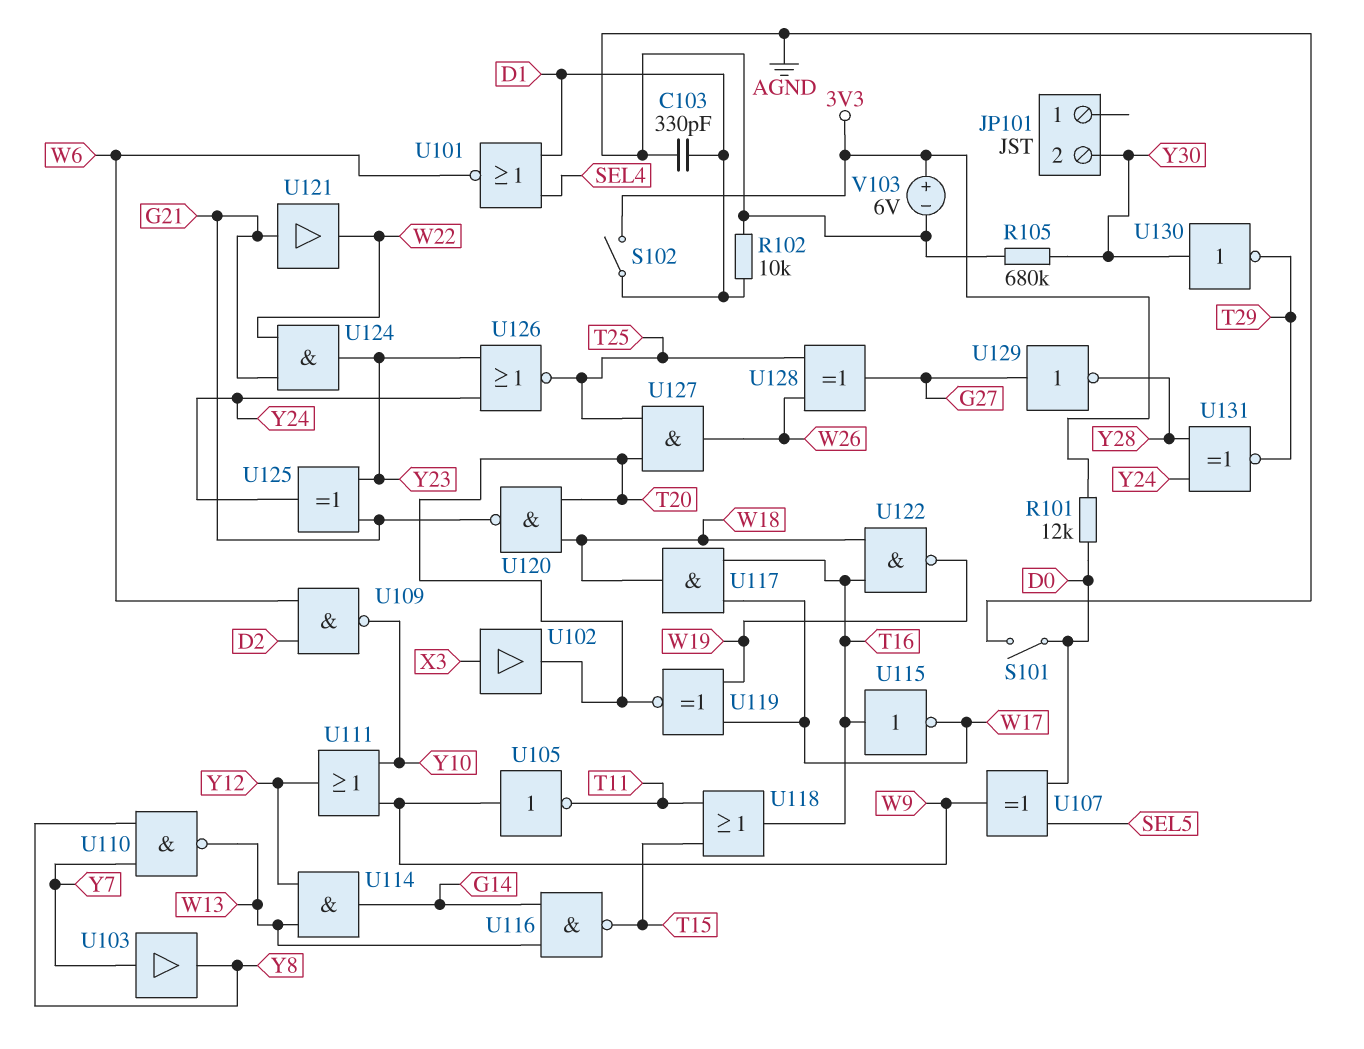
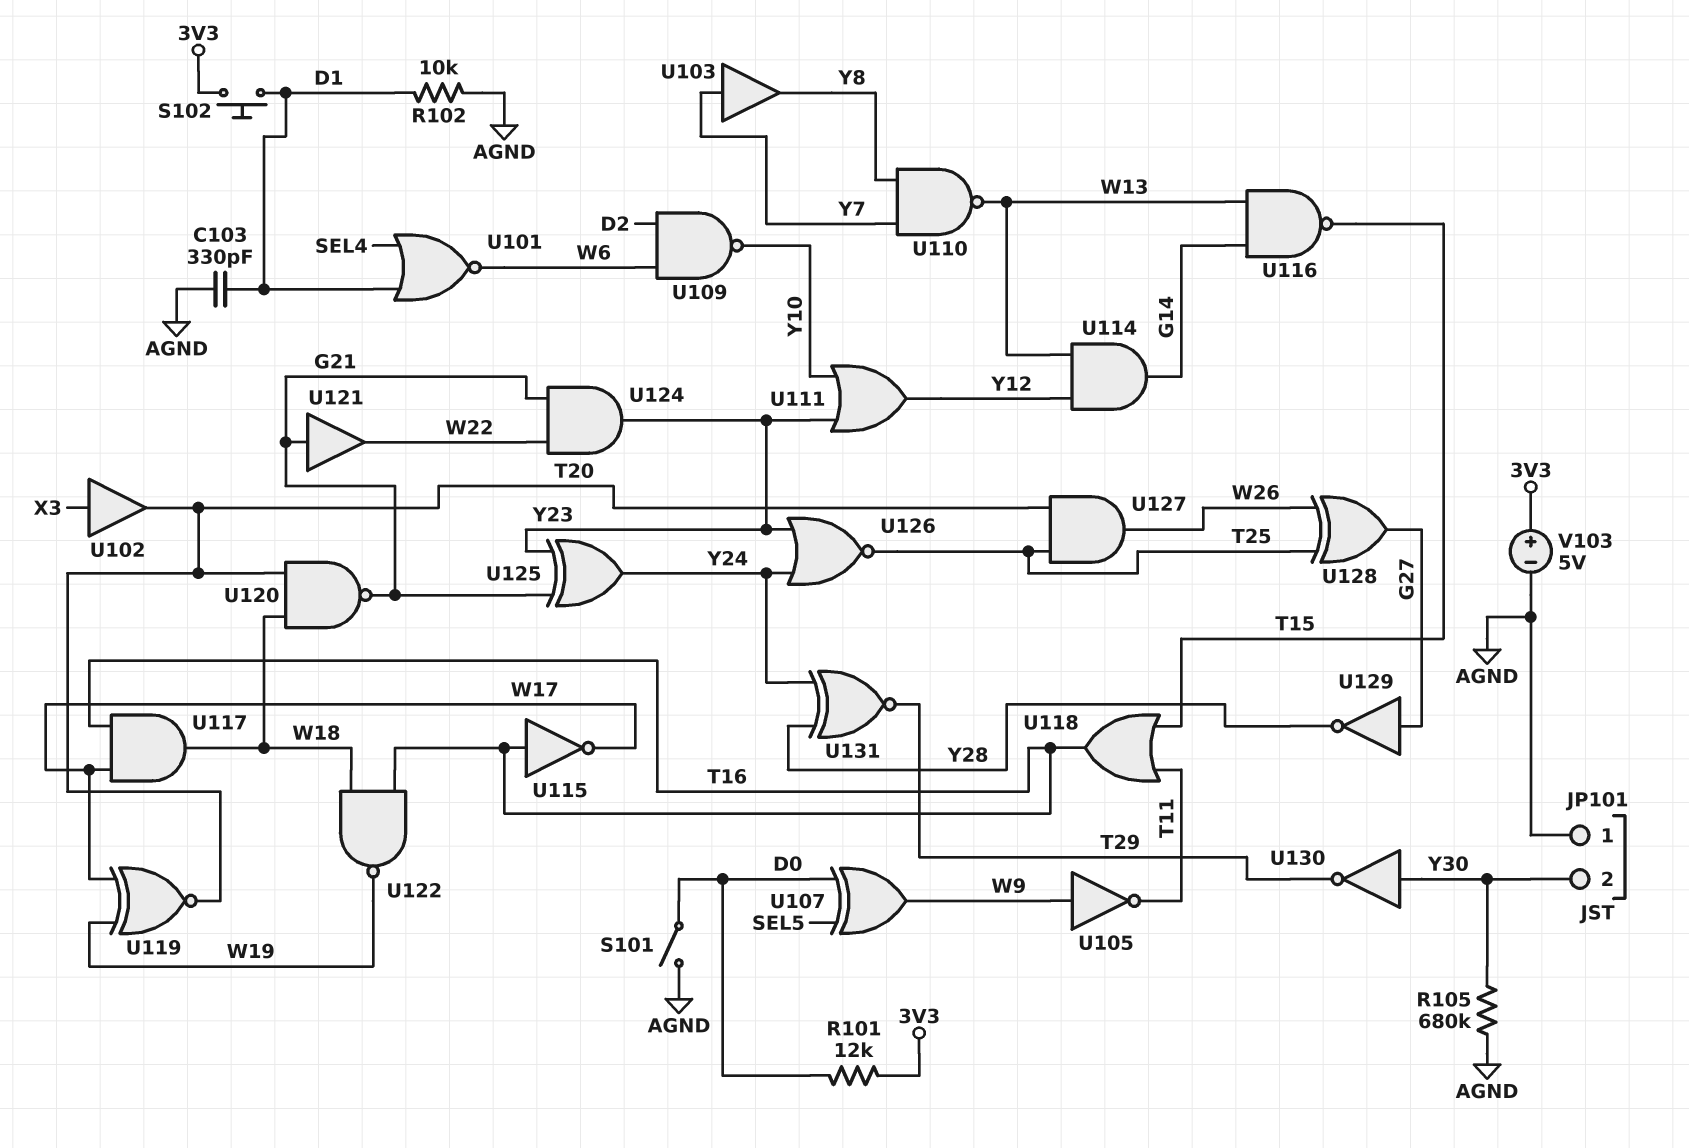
JP101 pin 1: none -> AGND
S102: switch (3V3, D1) -> button (3V3, D1)
U111: OR (in W9, in Y10, out Y12) -> OR (in Y10, in Y23, out Y12)
V103: 6V (plus 3V3, minus AGND) -> 5V (plus 3V3, minus AGND)

